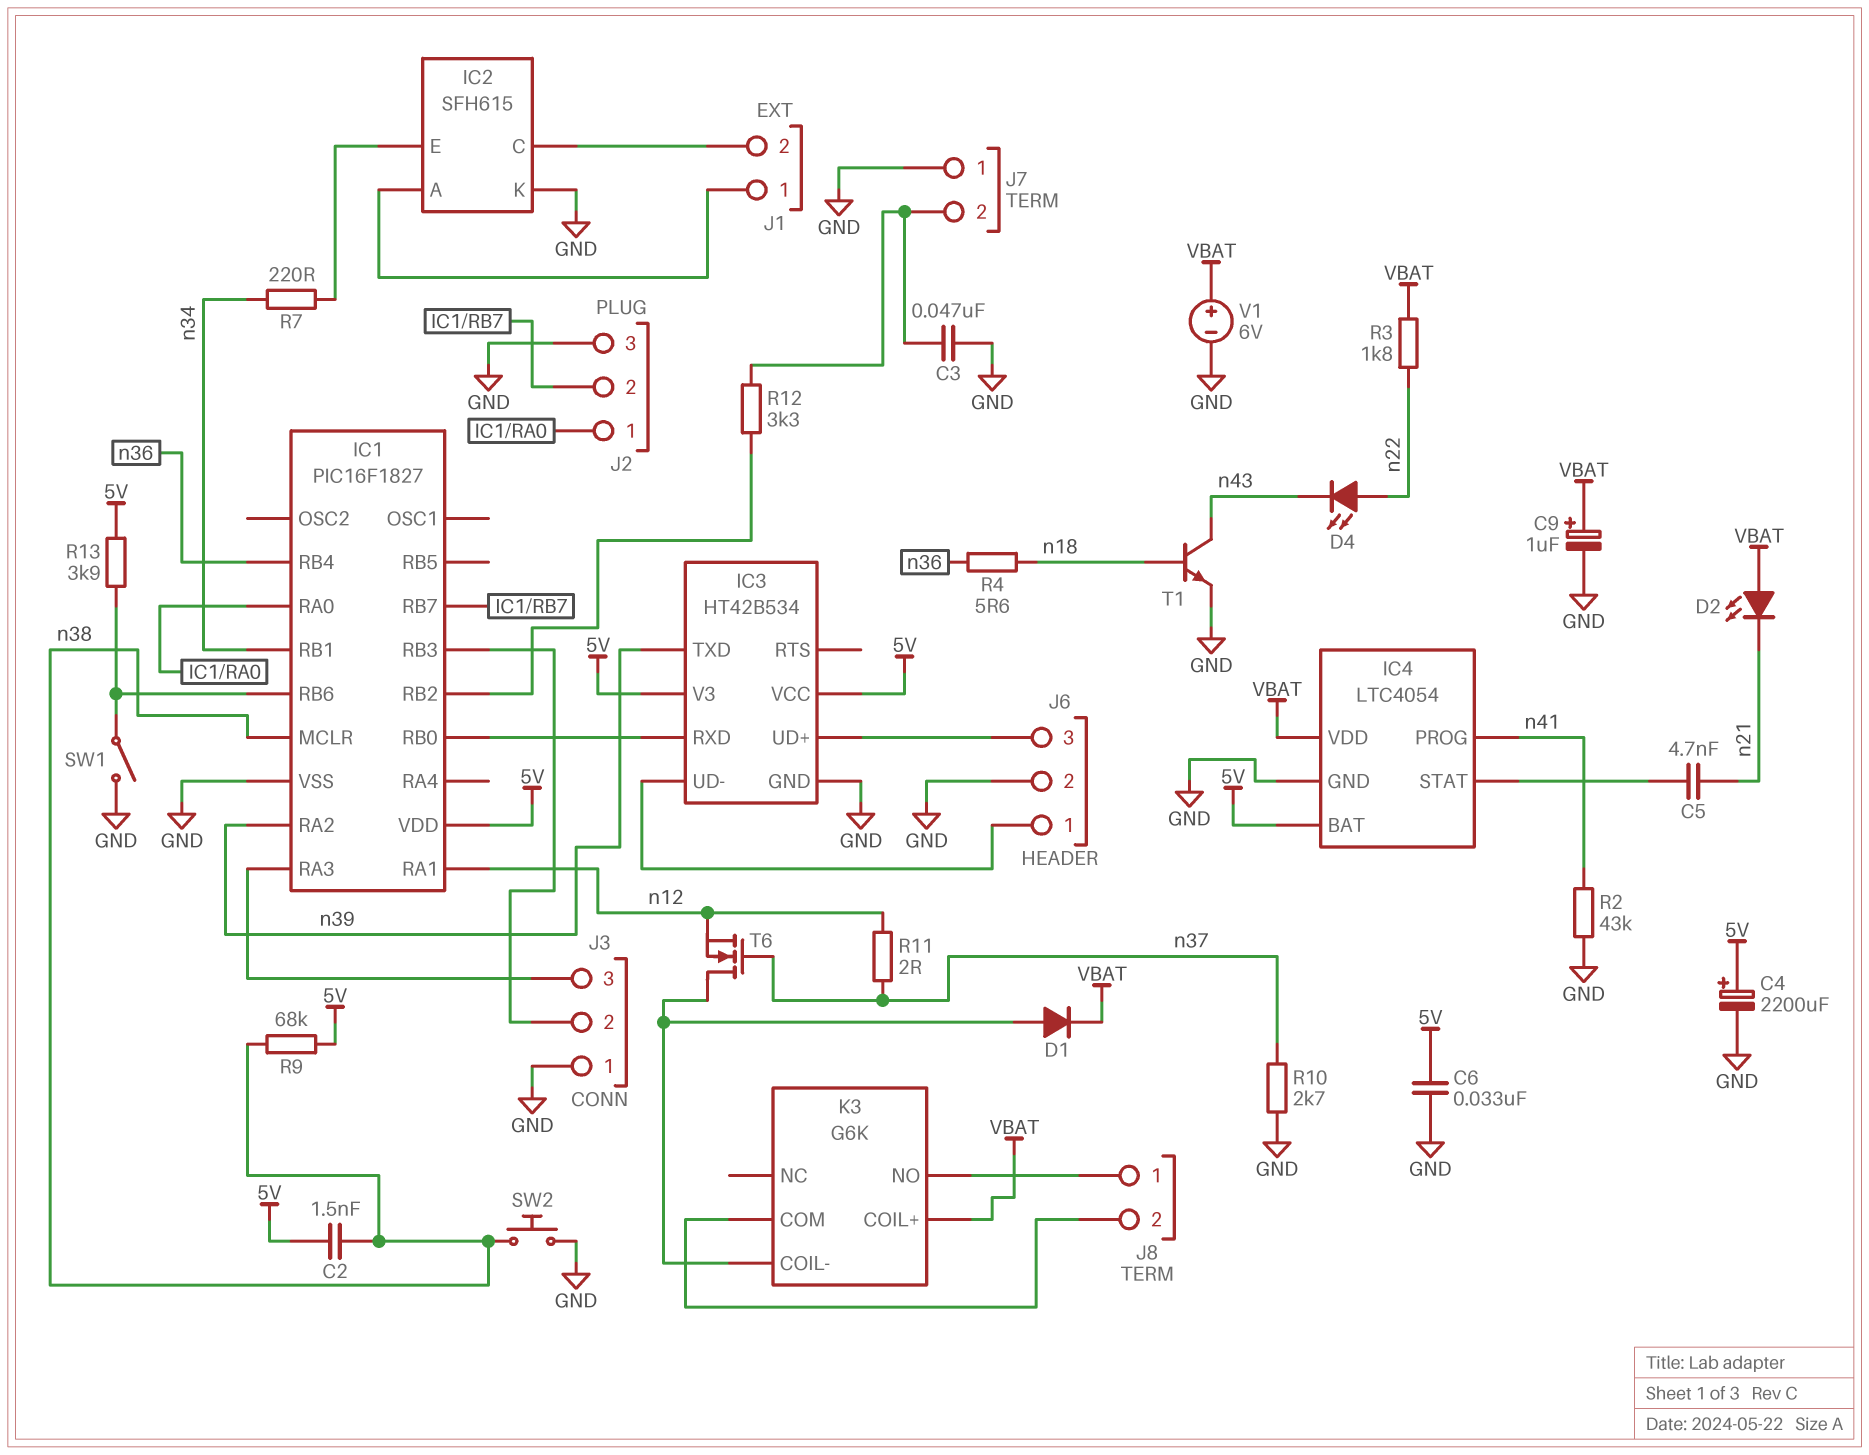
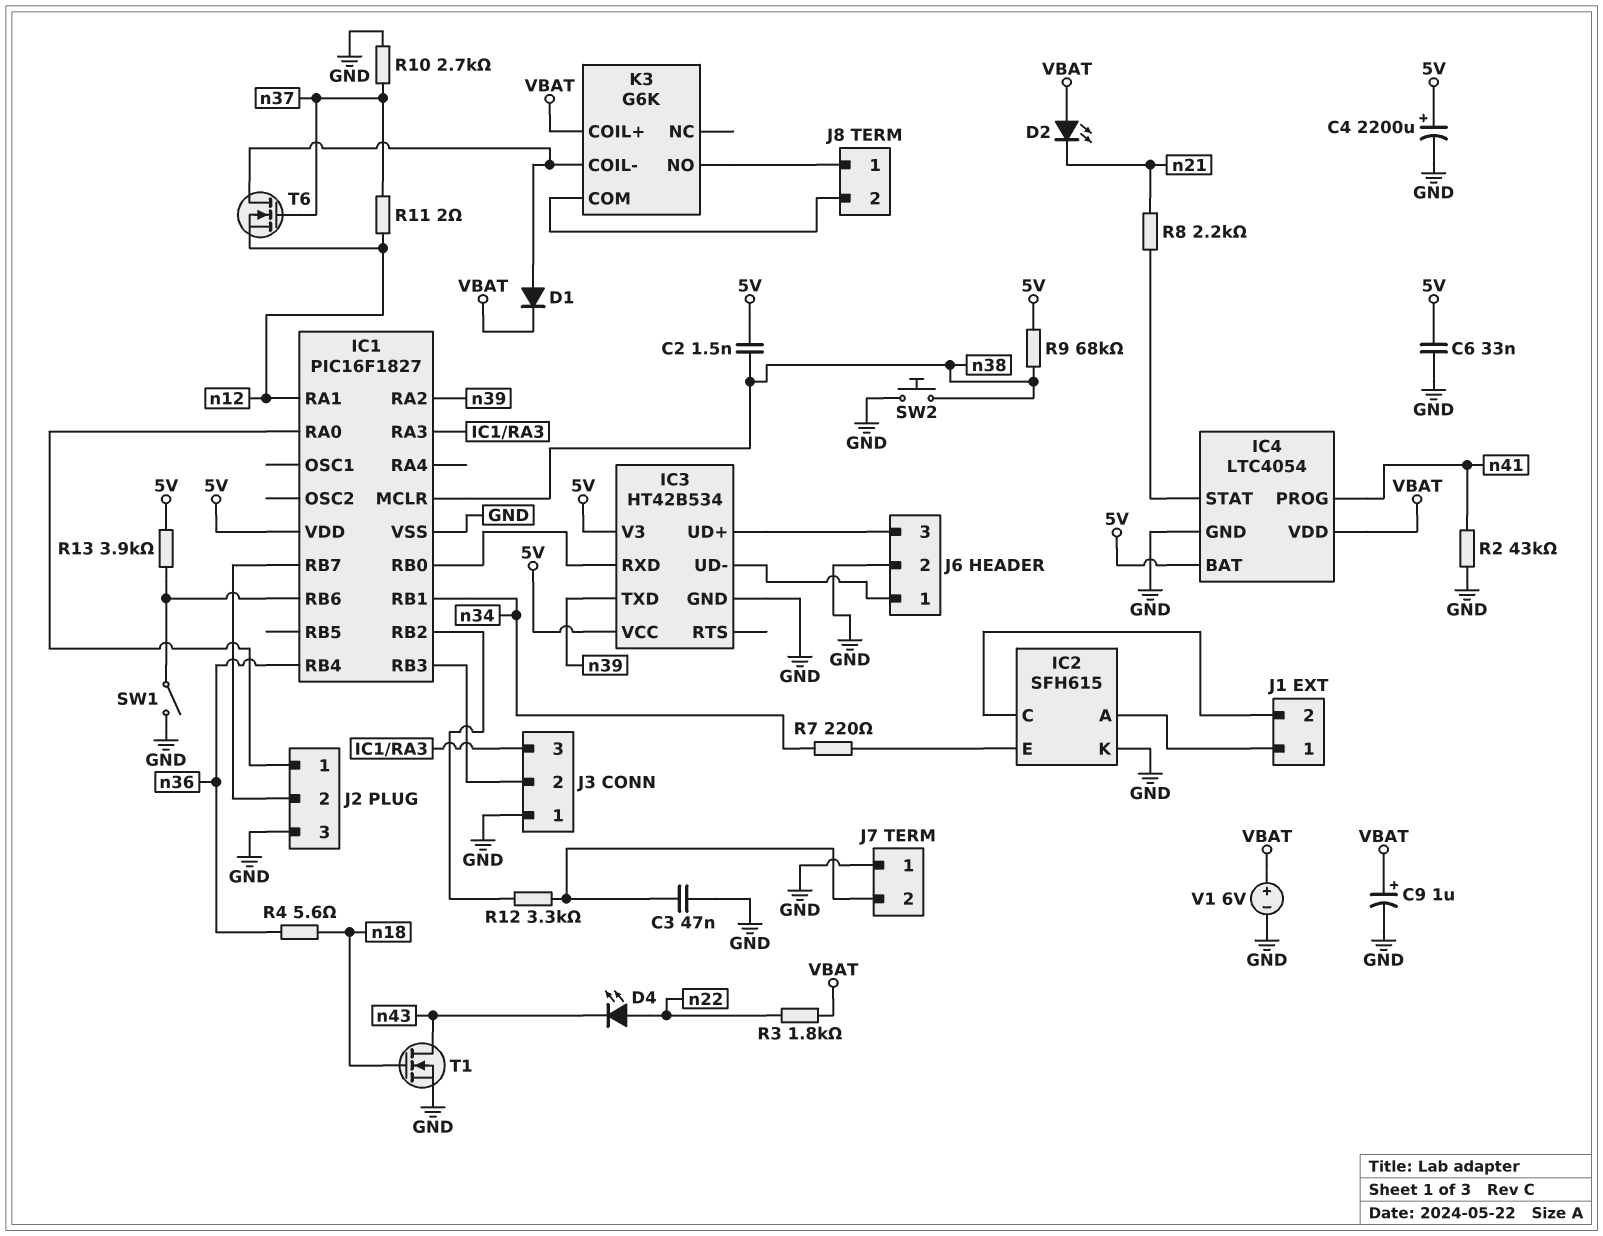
C5: 4.7nF (IC4/STAT, n21) -> none
R8: none -> 2.2k (IC4/STAT, n21)
T1: NPN (B n18, C n43, E GND) -> NMOS (G n18, D n43, S GND)

